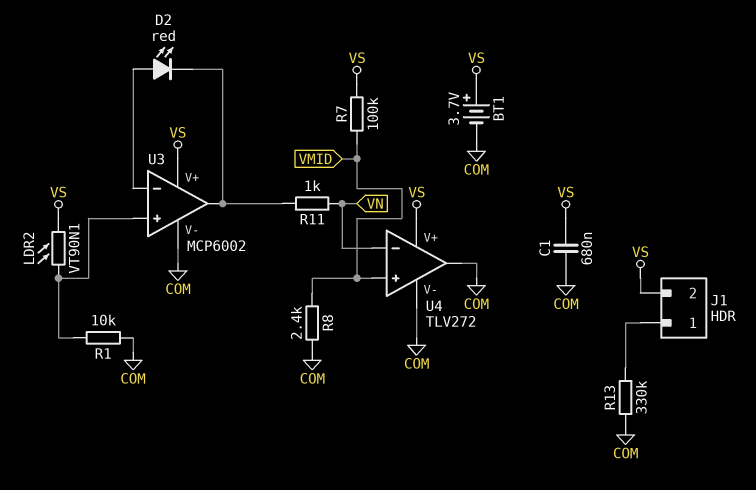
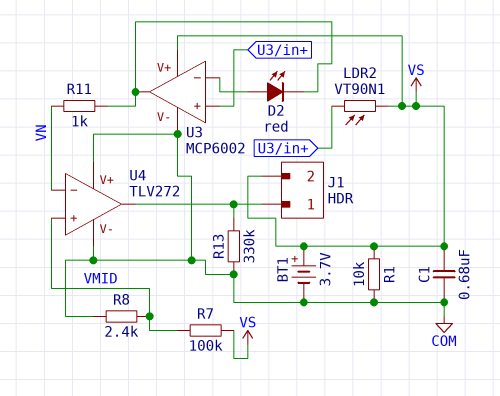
R1: 10k (COM, U3/in+) -> 10k (COM, VS)
U4 pin V+: VS -> COM
U4 pin out: COM -> J1/1

